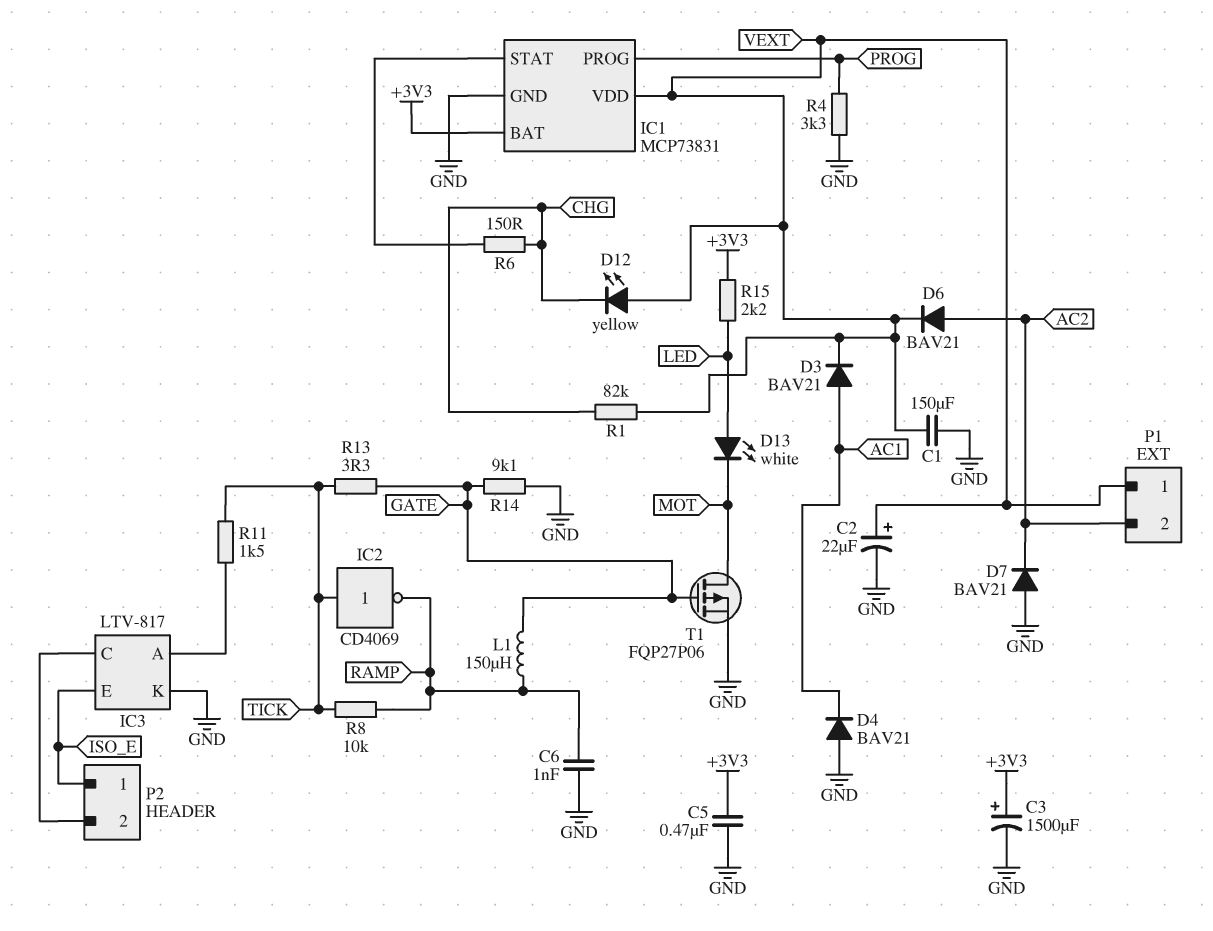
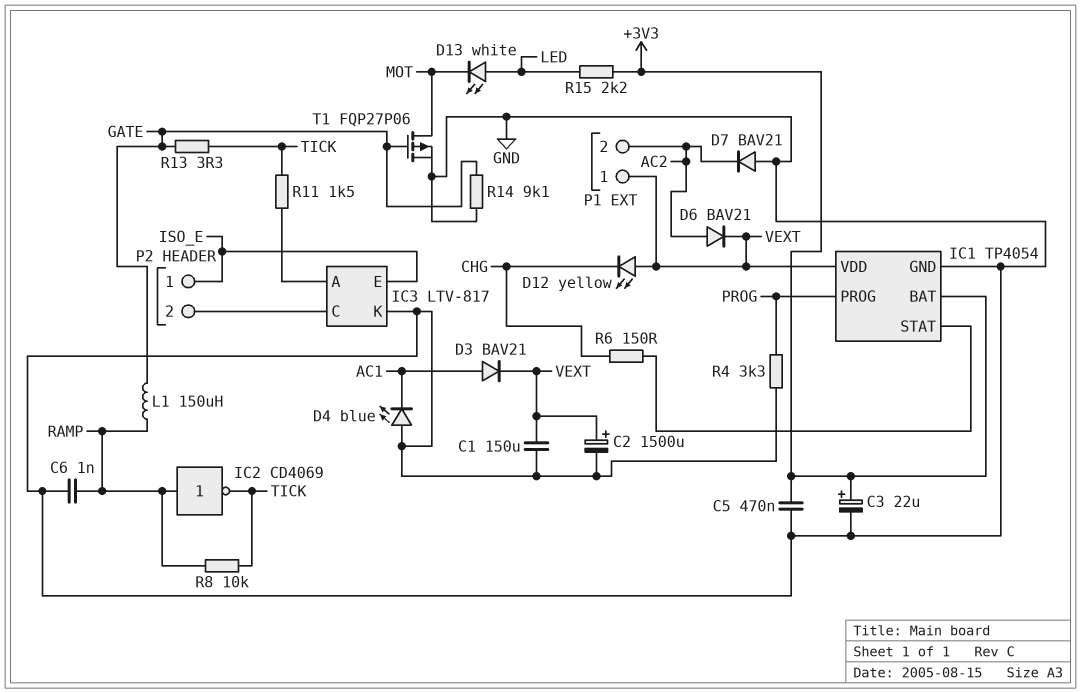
C2: 22uF (plus VEXT, minus GND) -> 1500uF (plus VEXT, minus GND)
C3: 1500uF (plus +3V3, minus GND) -> 22uF (plus +3V3, minus GND)
D4: diode BAV21 (A GND, K AC1) -> LED blue (A GND, K AC1)
IC1: MCP73831 -> TP4054
IC2: NOT CD4069 (in TICK, out RAMP) -> NOT CD4069 (in RAMP, out TICK)
R1: 82k (CHG, VEXT) -> none

